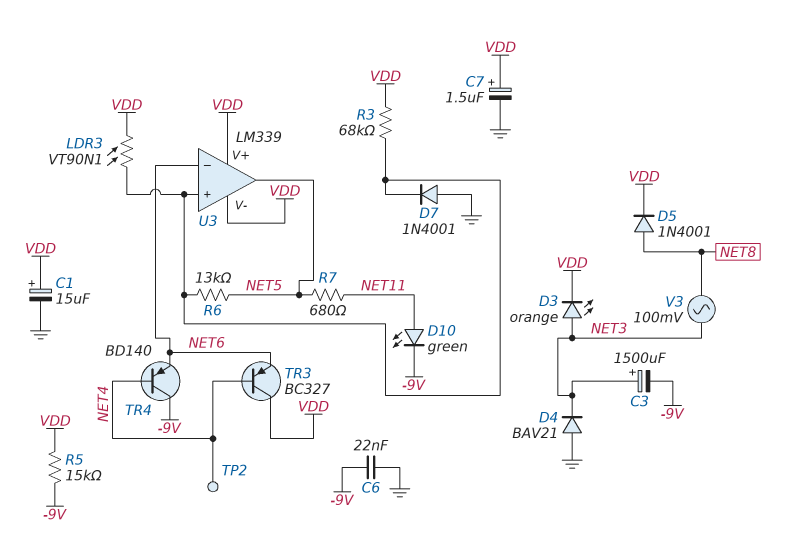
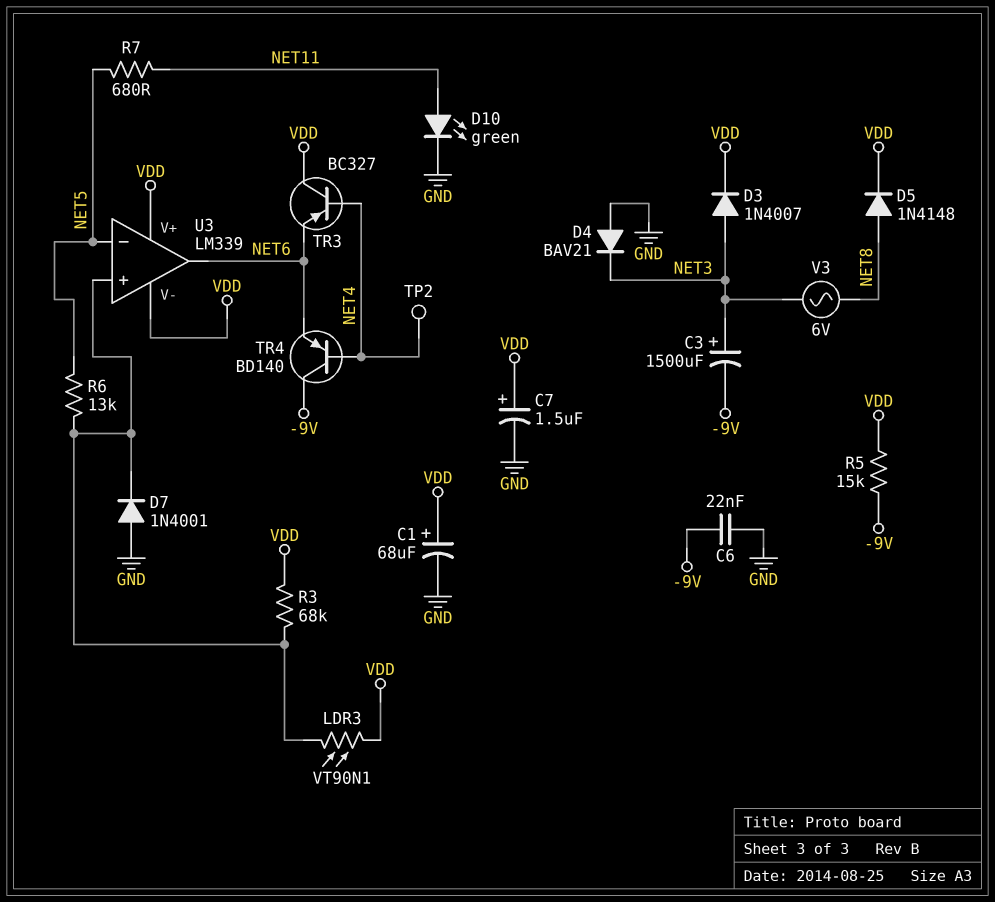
C1: 15uF (plus VDD, minus GND) -> 68uF (plus VDD, minus GND)
D3: LED orange (A NET3, K VDD) -> diode 1N4007 (A NET3, K VDD)
D5: diode 1N4001 (A NET8, K VDD) -> diode 1N4148 (A NET8, K VDD)
D10: LED green (A NET11, K -9V) -> LED green (A NET11, K GND)
U3 pin in-: NET6 -> NET5
U3 pin out: NET5 -> NET6
V3: AC 100mV (NET3, NET8) -> AC 6V (NET3, NET8)

